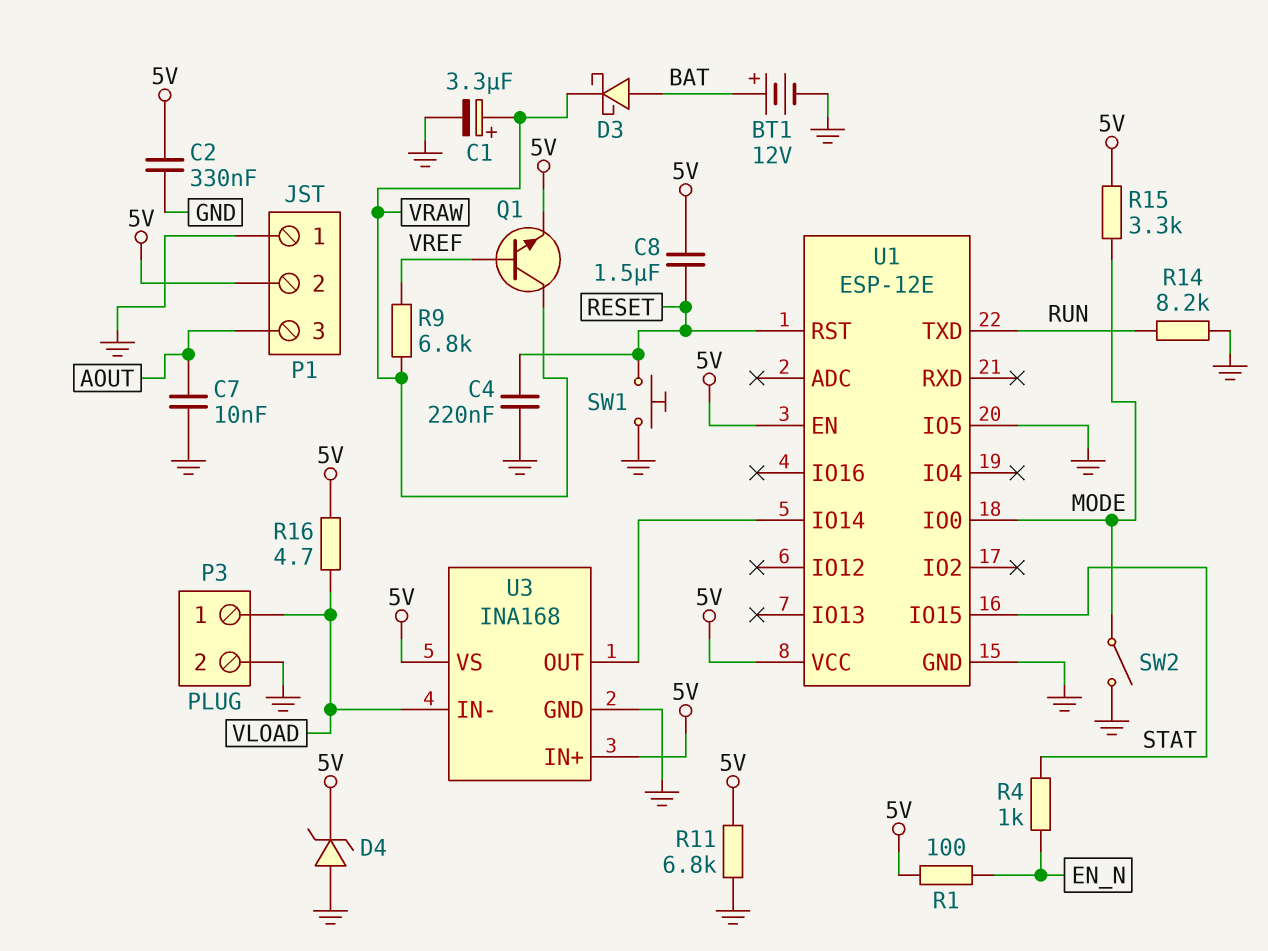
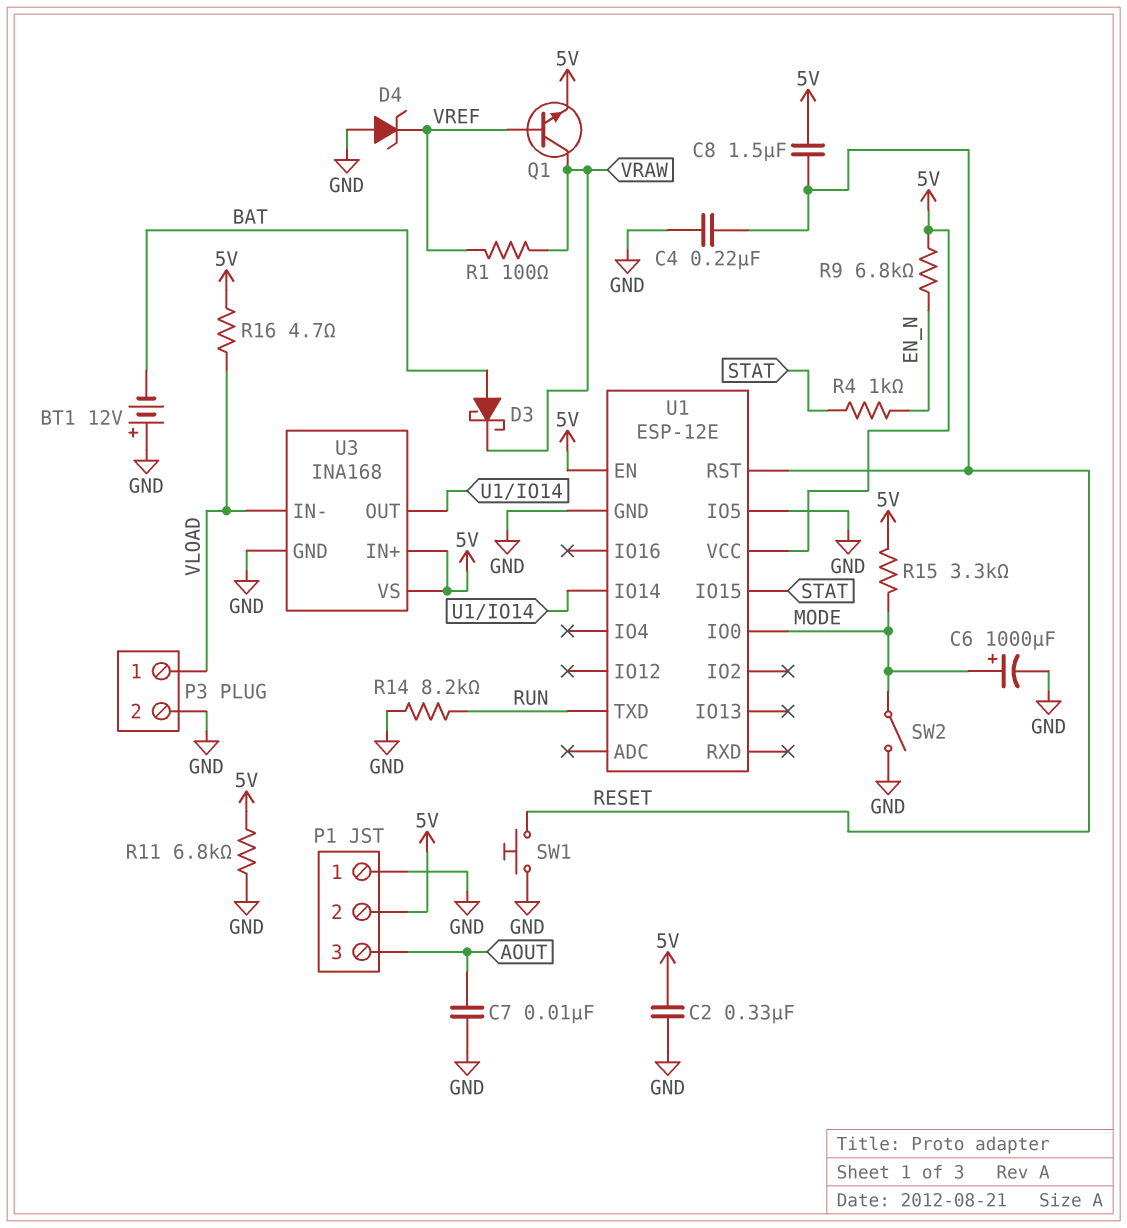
BT1: 12V (plus BAT, minus GND) -> 12V (plus GND, minus BAT)
C1: 3.3uF (plus VRAW, minus GND) -> none
C6: none -> 1000uF (plus MODE, minus GND)
D4: zener (A GND, K 5V) -> zener (A GND, K VREF)
R1: 100 (5V, EN_N) -> 100 (VRAW, VREF)
R9: 6.8k (VRAW, VREF) -> 6.8k (5V, EN_N)

